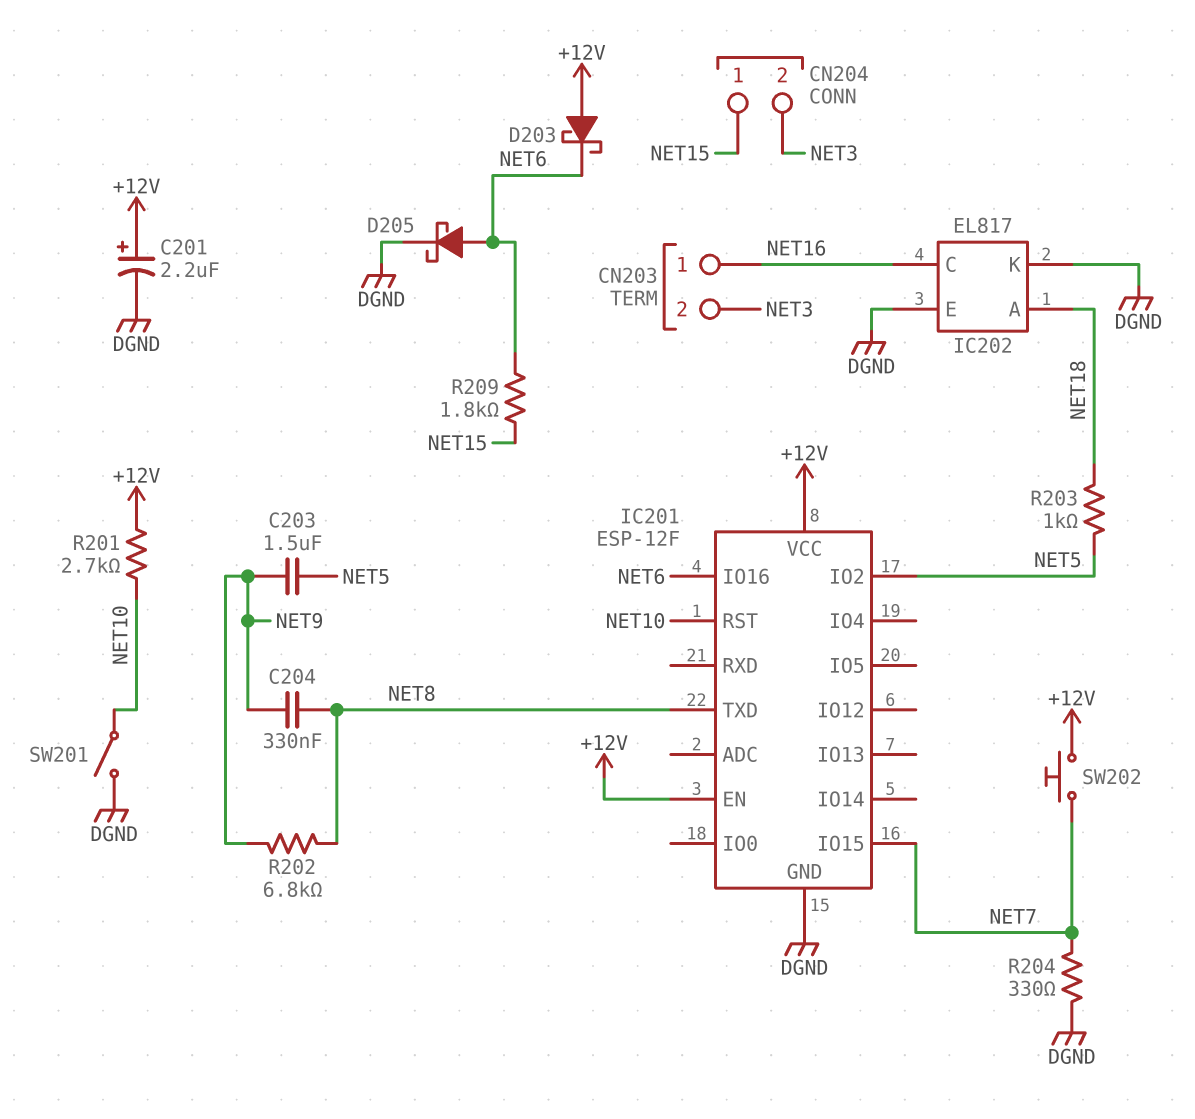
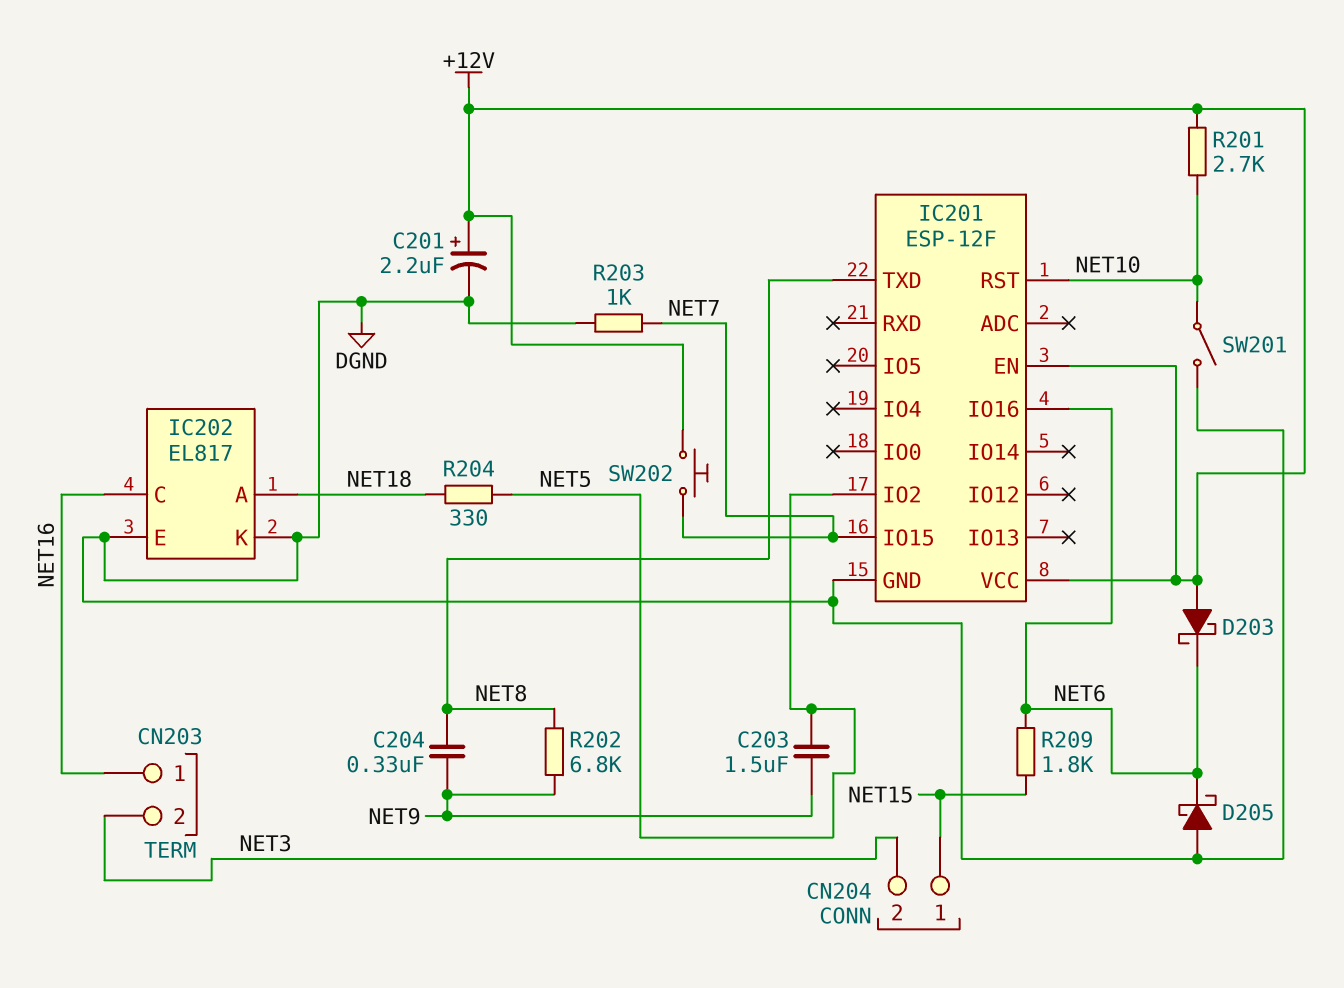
D205: schottky (A NET6, K DGND) -> schottky (A DGND, K NET6)
R203: 1k (NET5, NET18) -> 1k (DGND, NET7)
R204: 330 (DGND, NET7) -> 330 (NET5, NET18)

